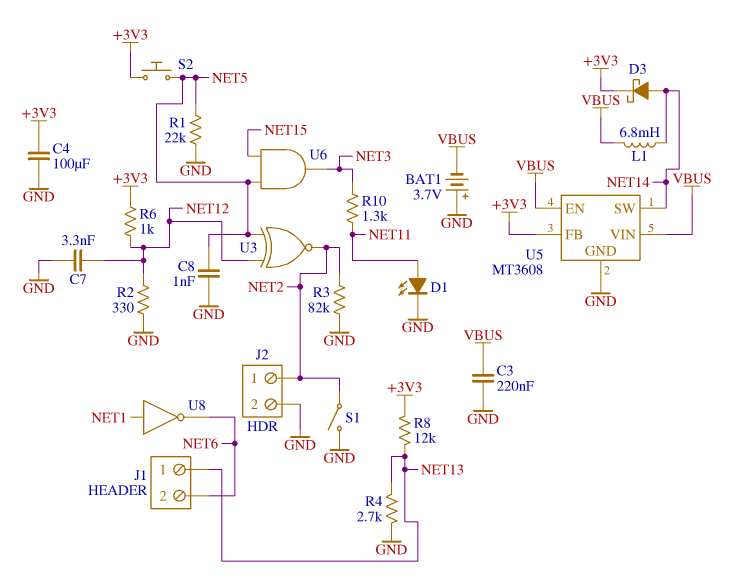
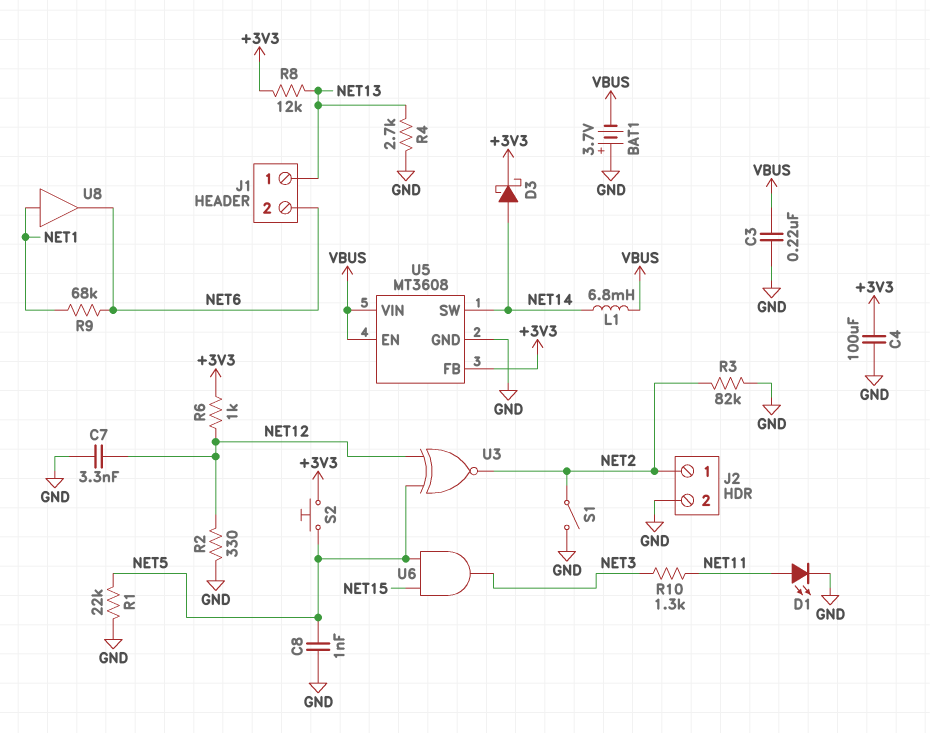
R9: none -> 68k (NET1, NET6)
U8: NOT (in NET1, out NET6) -> buffer (in NET1, out NET6)

